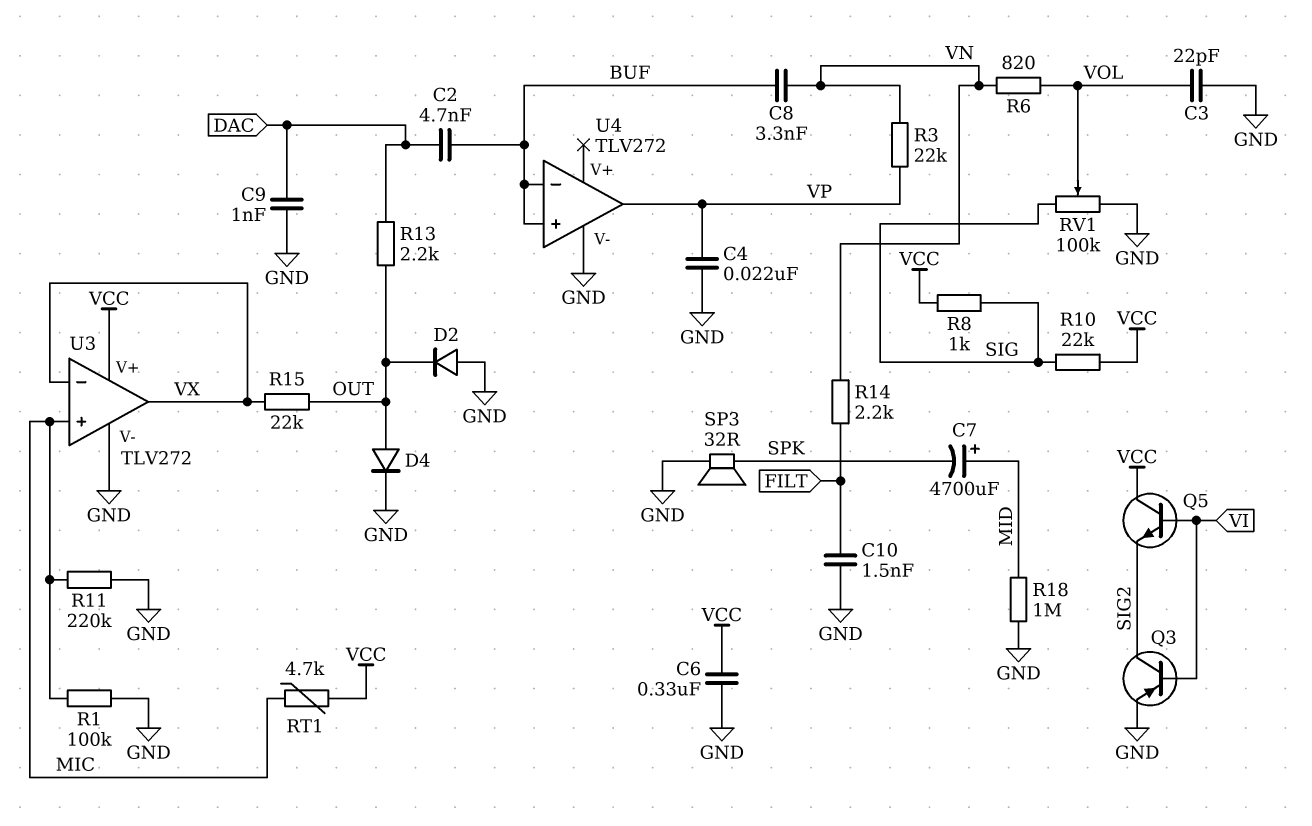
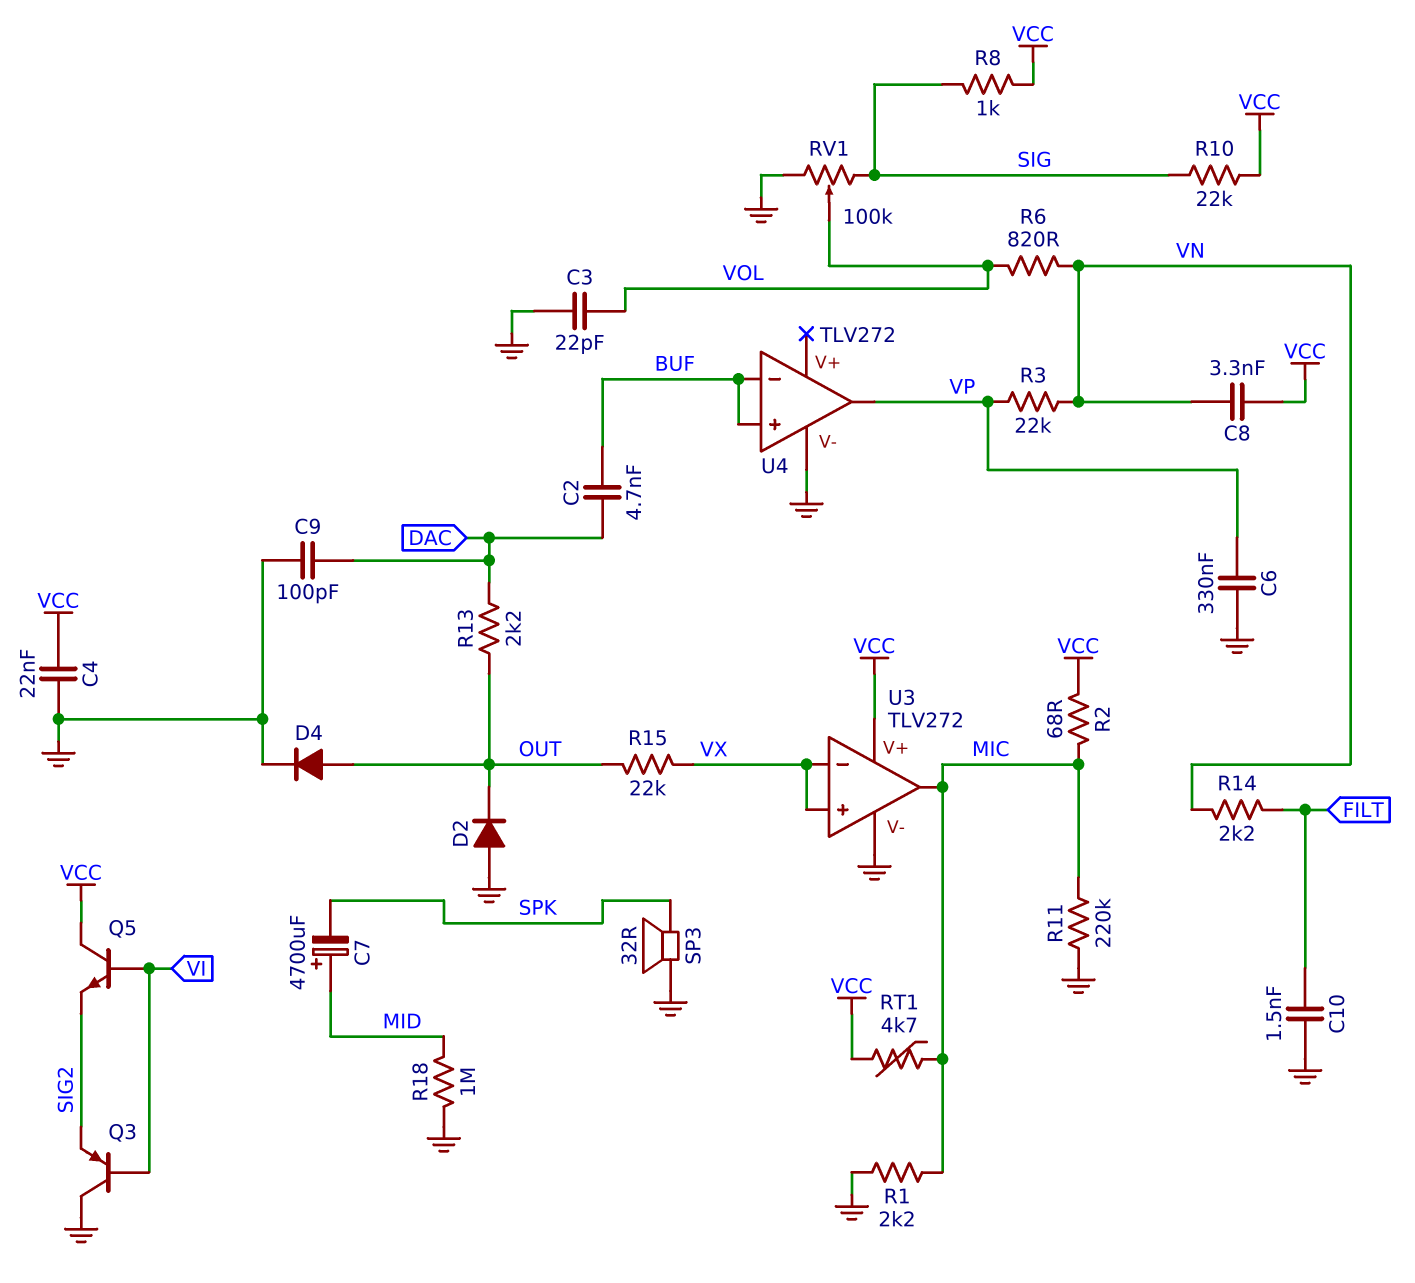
C4: 22nF (GND, VP) -> 22nF (GND, VCC)
C6: 330nF (GND, VCC) -> 330nF (GND, VP)
C8: 3.3nF (BUF, VN) -> 3.3nF (VCC, VN)
C9: 1nF (DAC, GND) -> 100pF (DAC, GND)
Q3: PNP (B VI, C SIG2, E GND) -> PNP (B VI, C GND, E SIG2)
R1: 100k (GND, MIC) -> 2.2k (GND, MIC)
R2: none -> 68 (MIC, VCC)
U3 pin in+: MIC -> VX
U3 pin out: VX -> MIC

